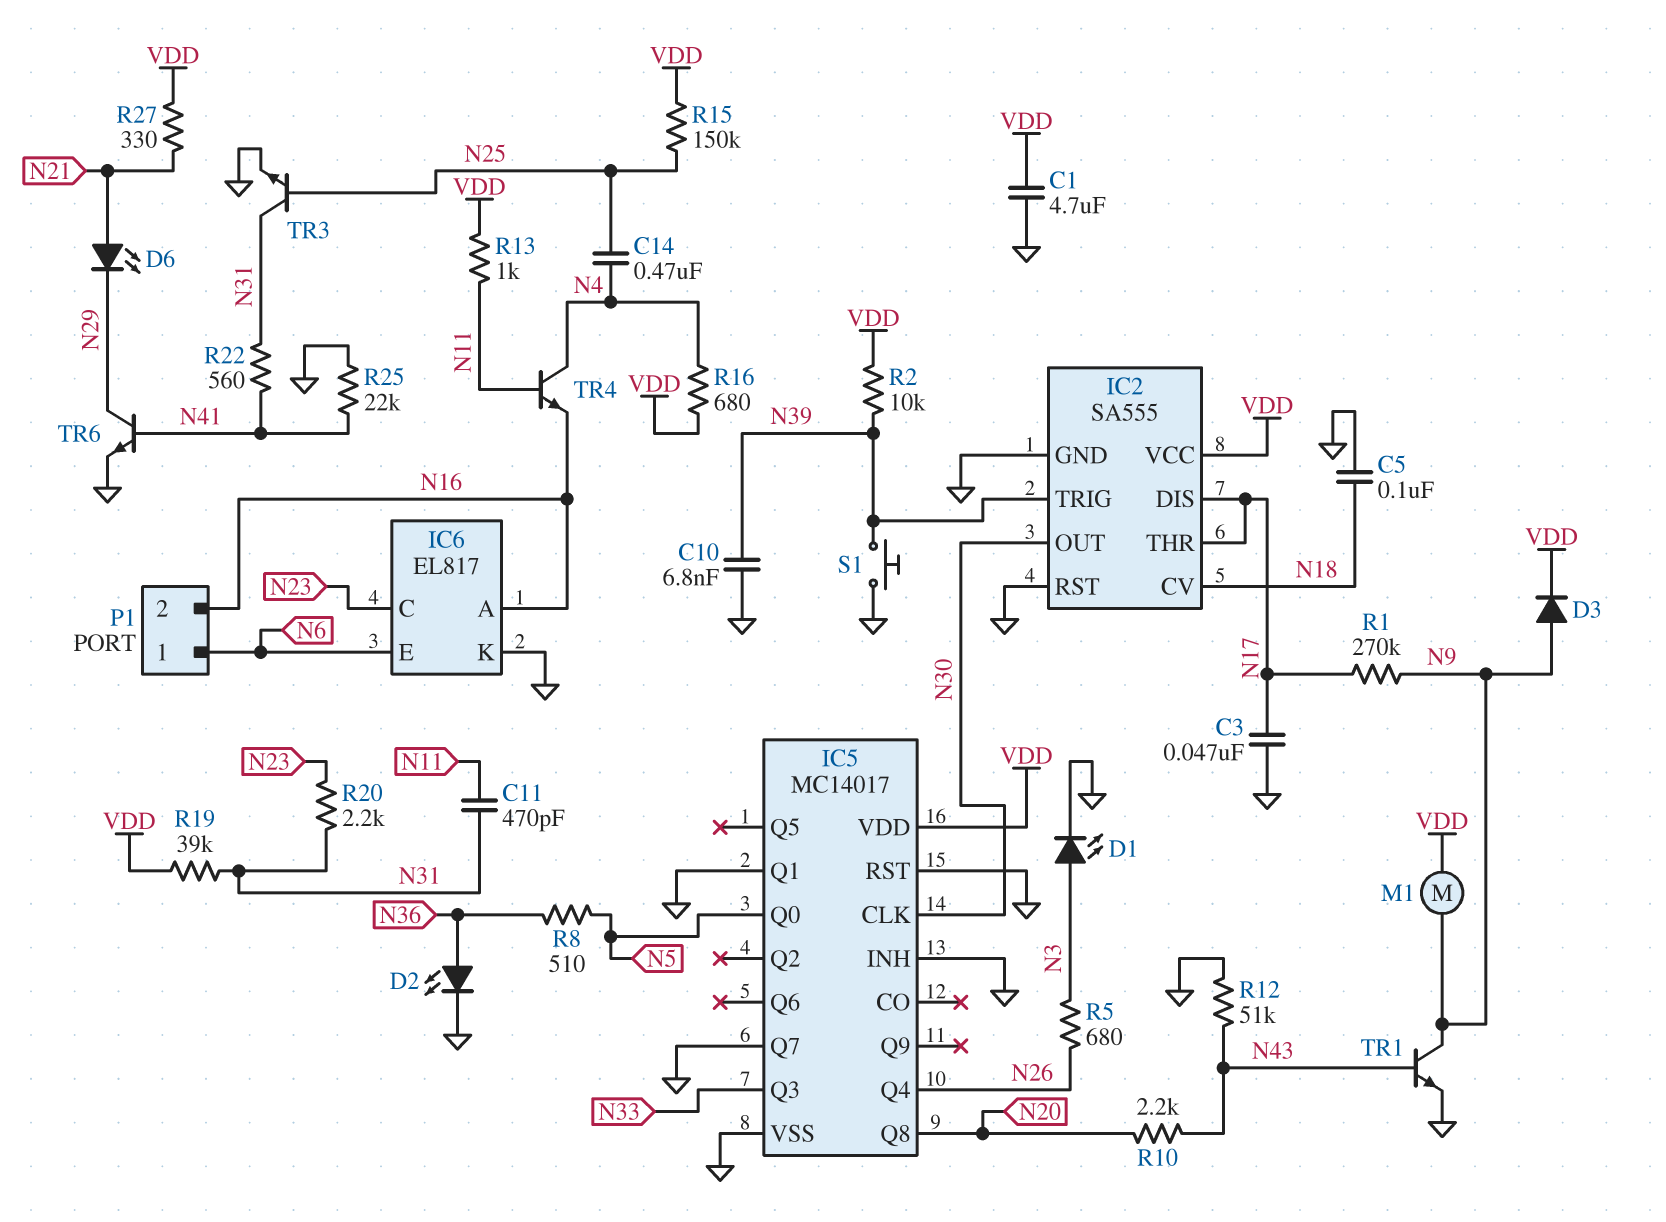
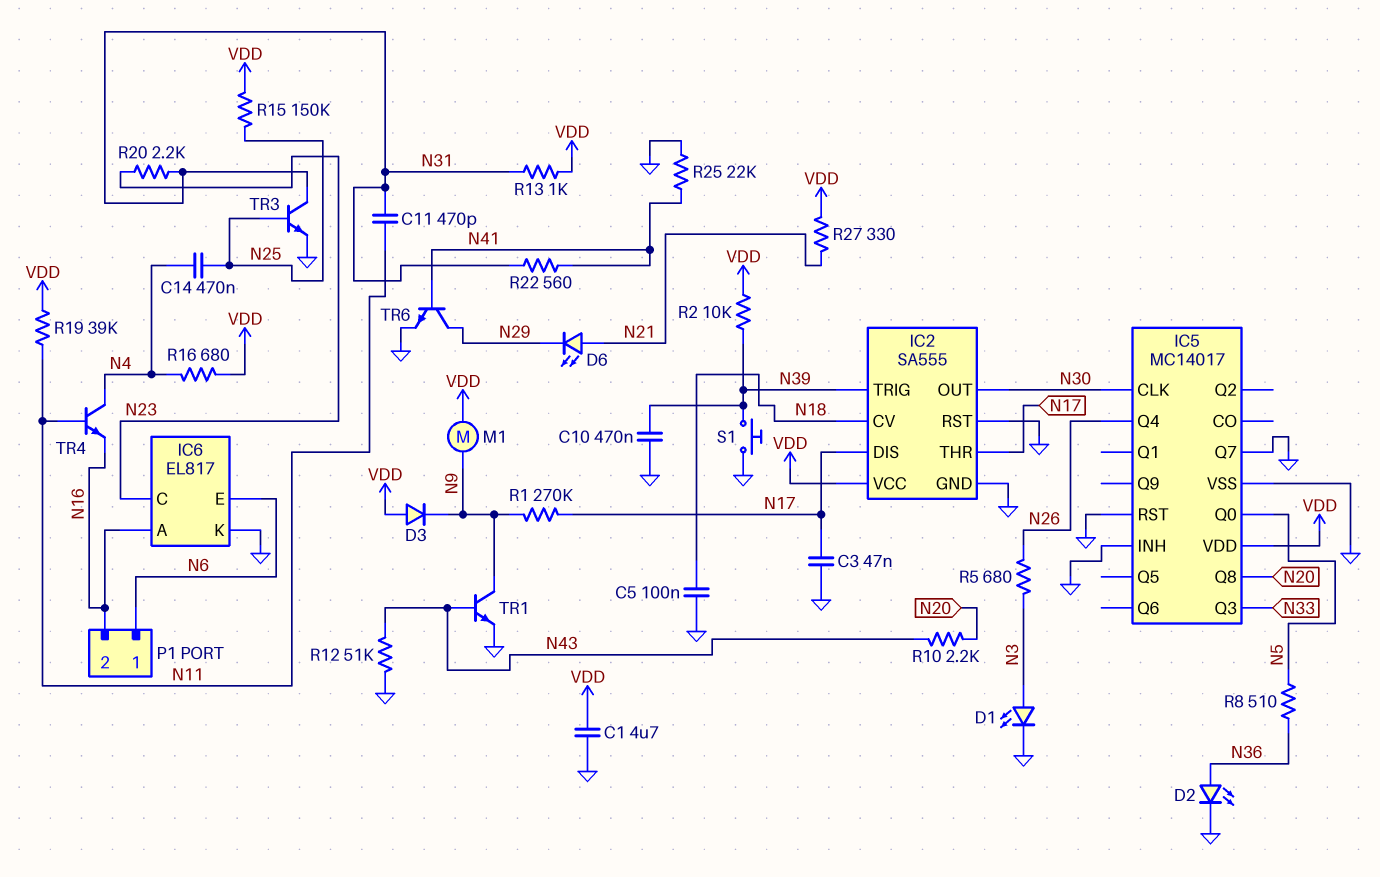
C10: 6.8nF (GND, N39) -> 470nF (GND, N39)
D3: diode (A N9, K VDD) -> diode (A VDD, K N9)
IC5 pin Q1: GND -> none
R13: 1k (N11, VDD) -> 1k (N31, VDD)
R19: 39k (N31, VDD) -> 39k (N11, VDD)

